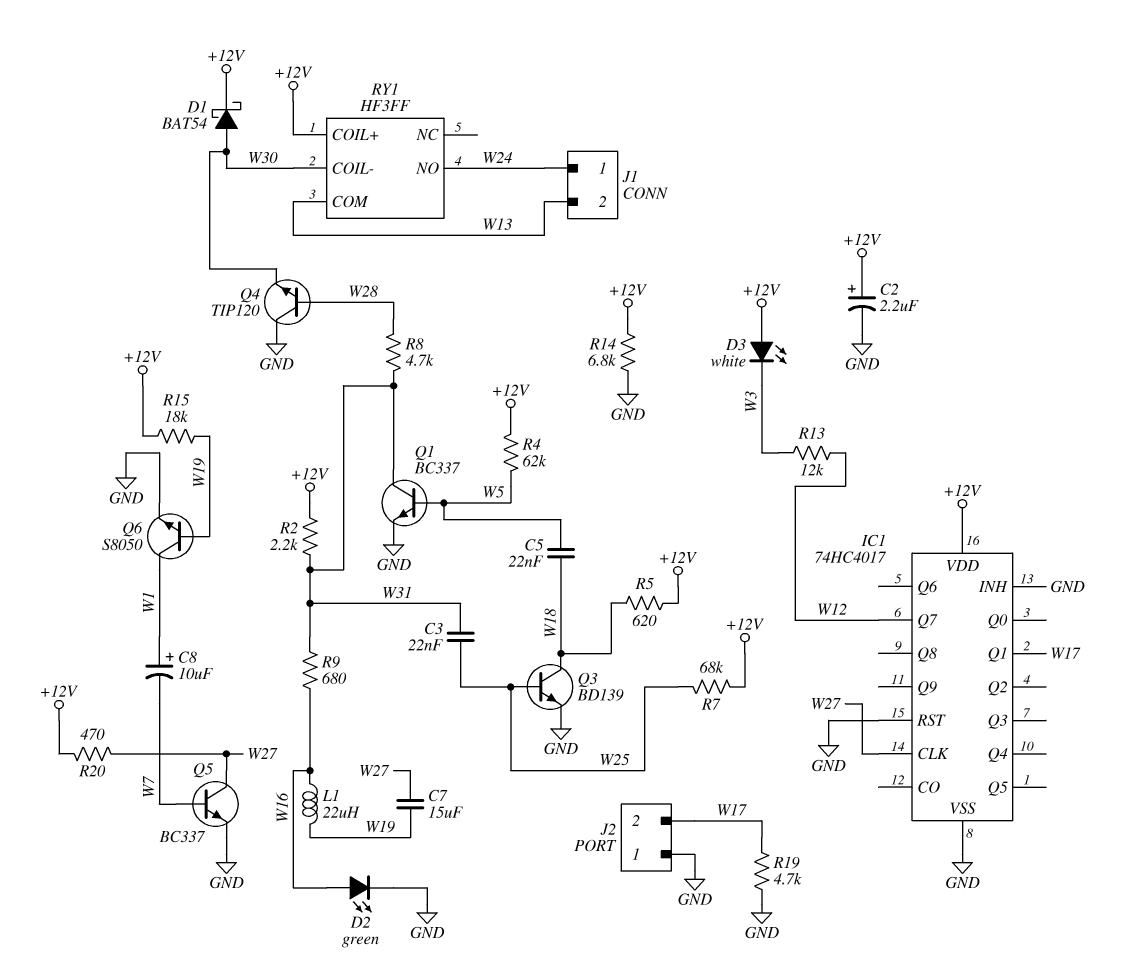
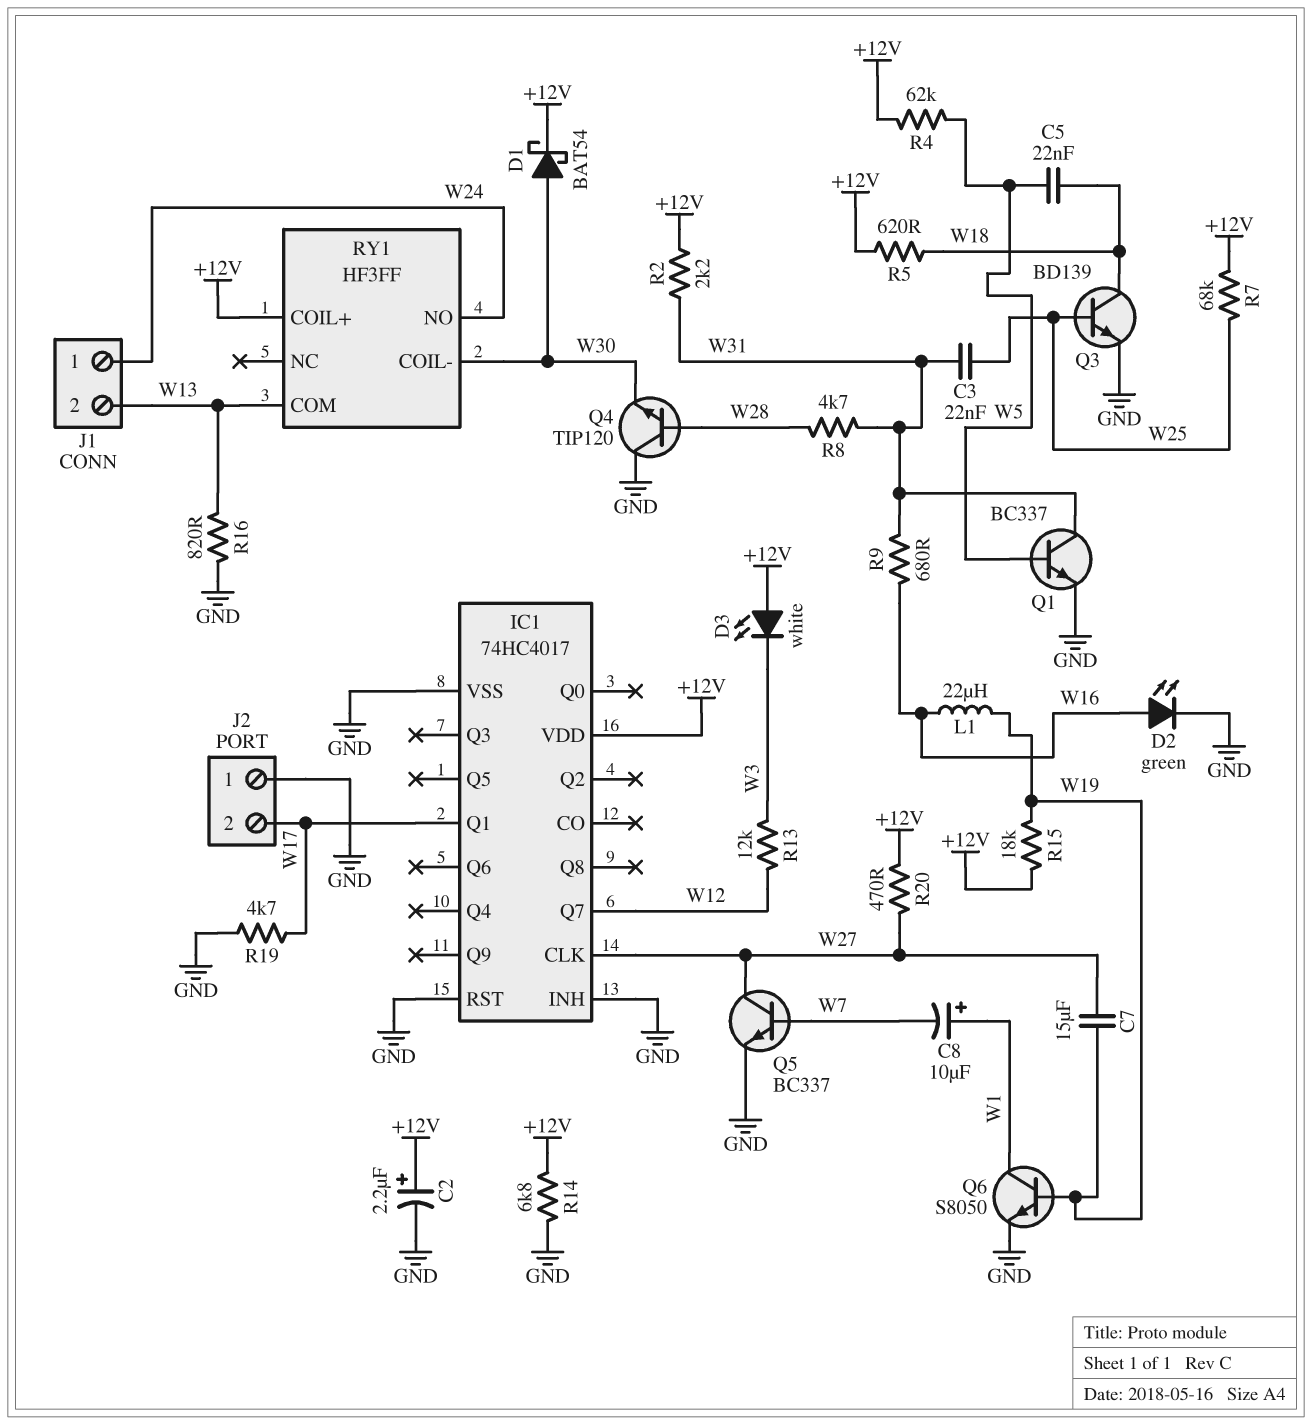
R16: none -> 820 (GND, W13)

